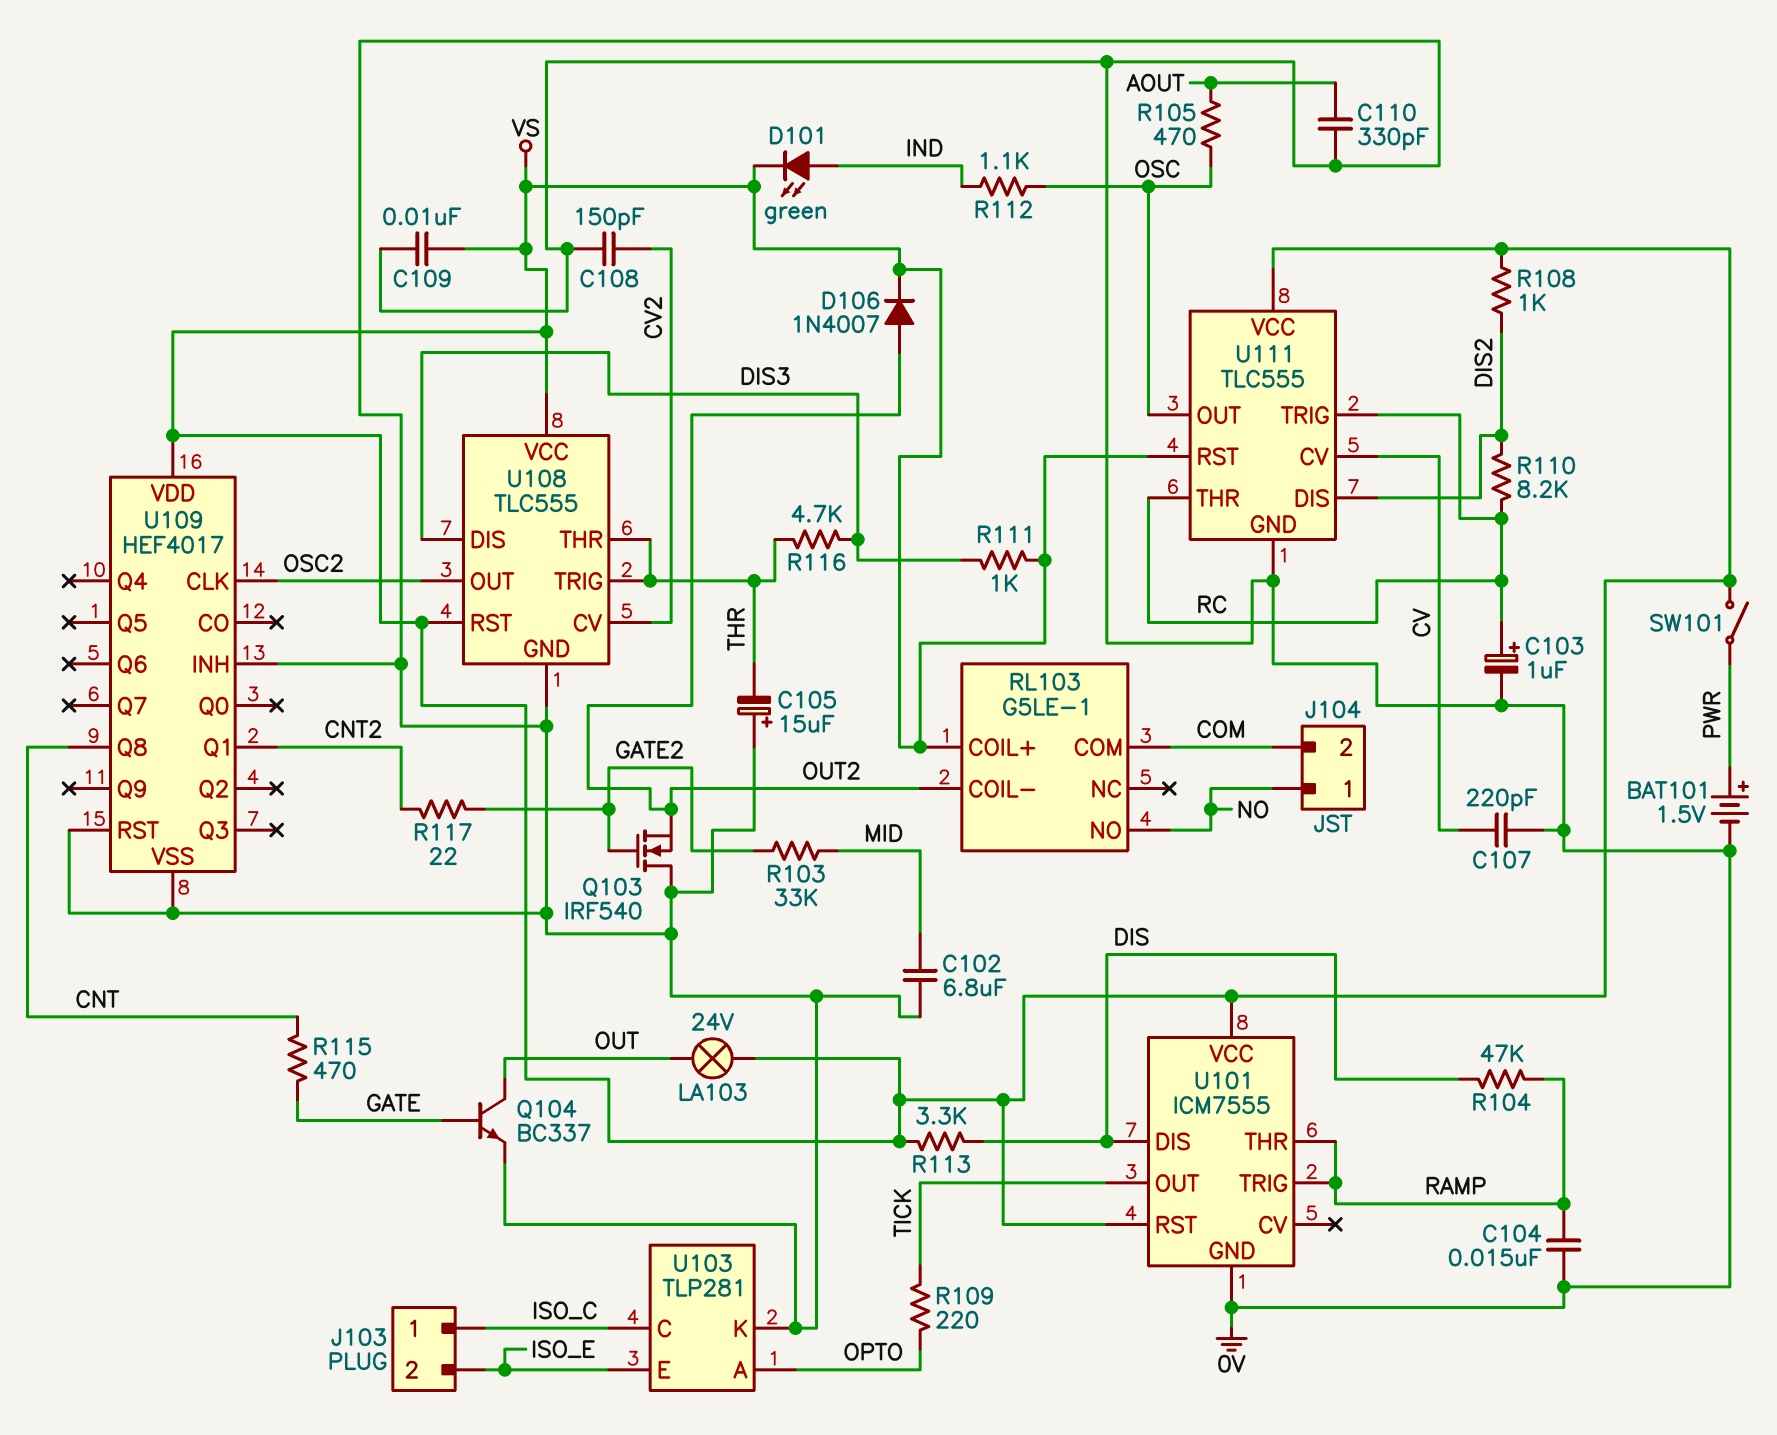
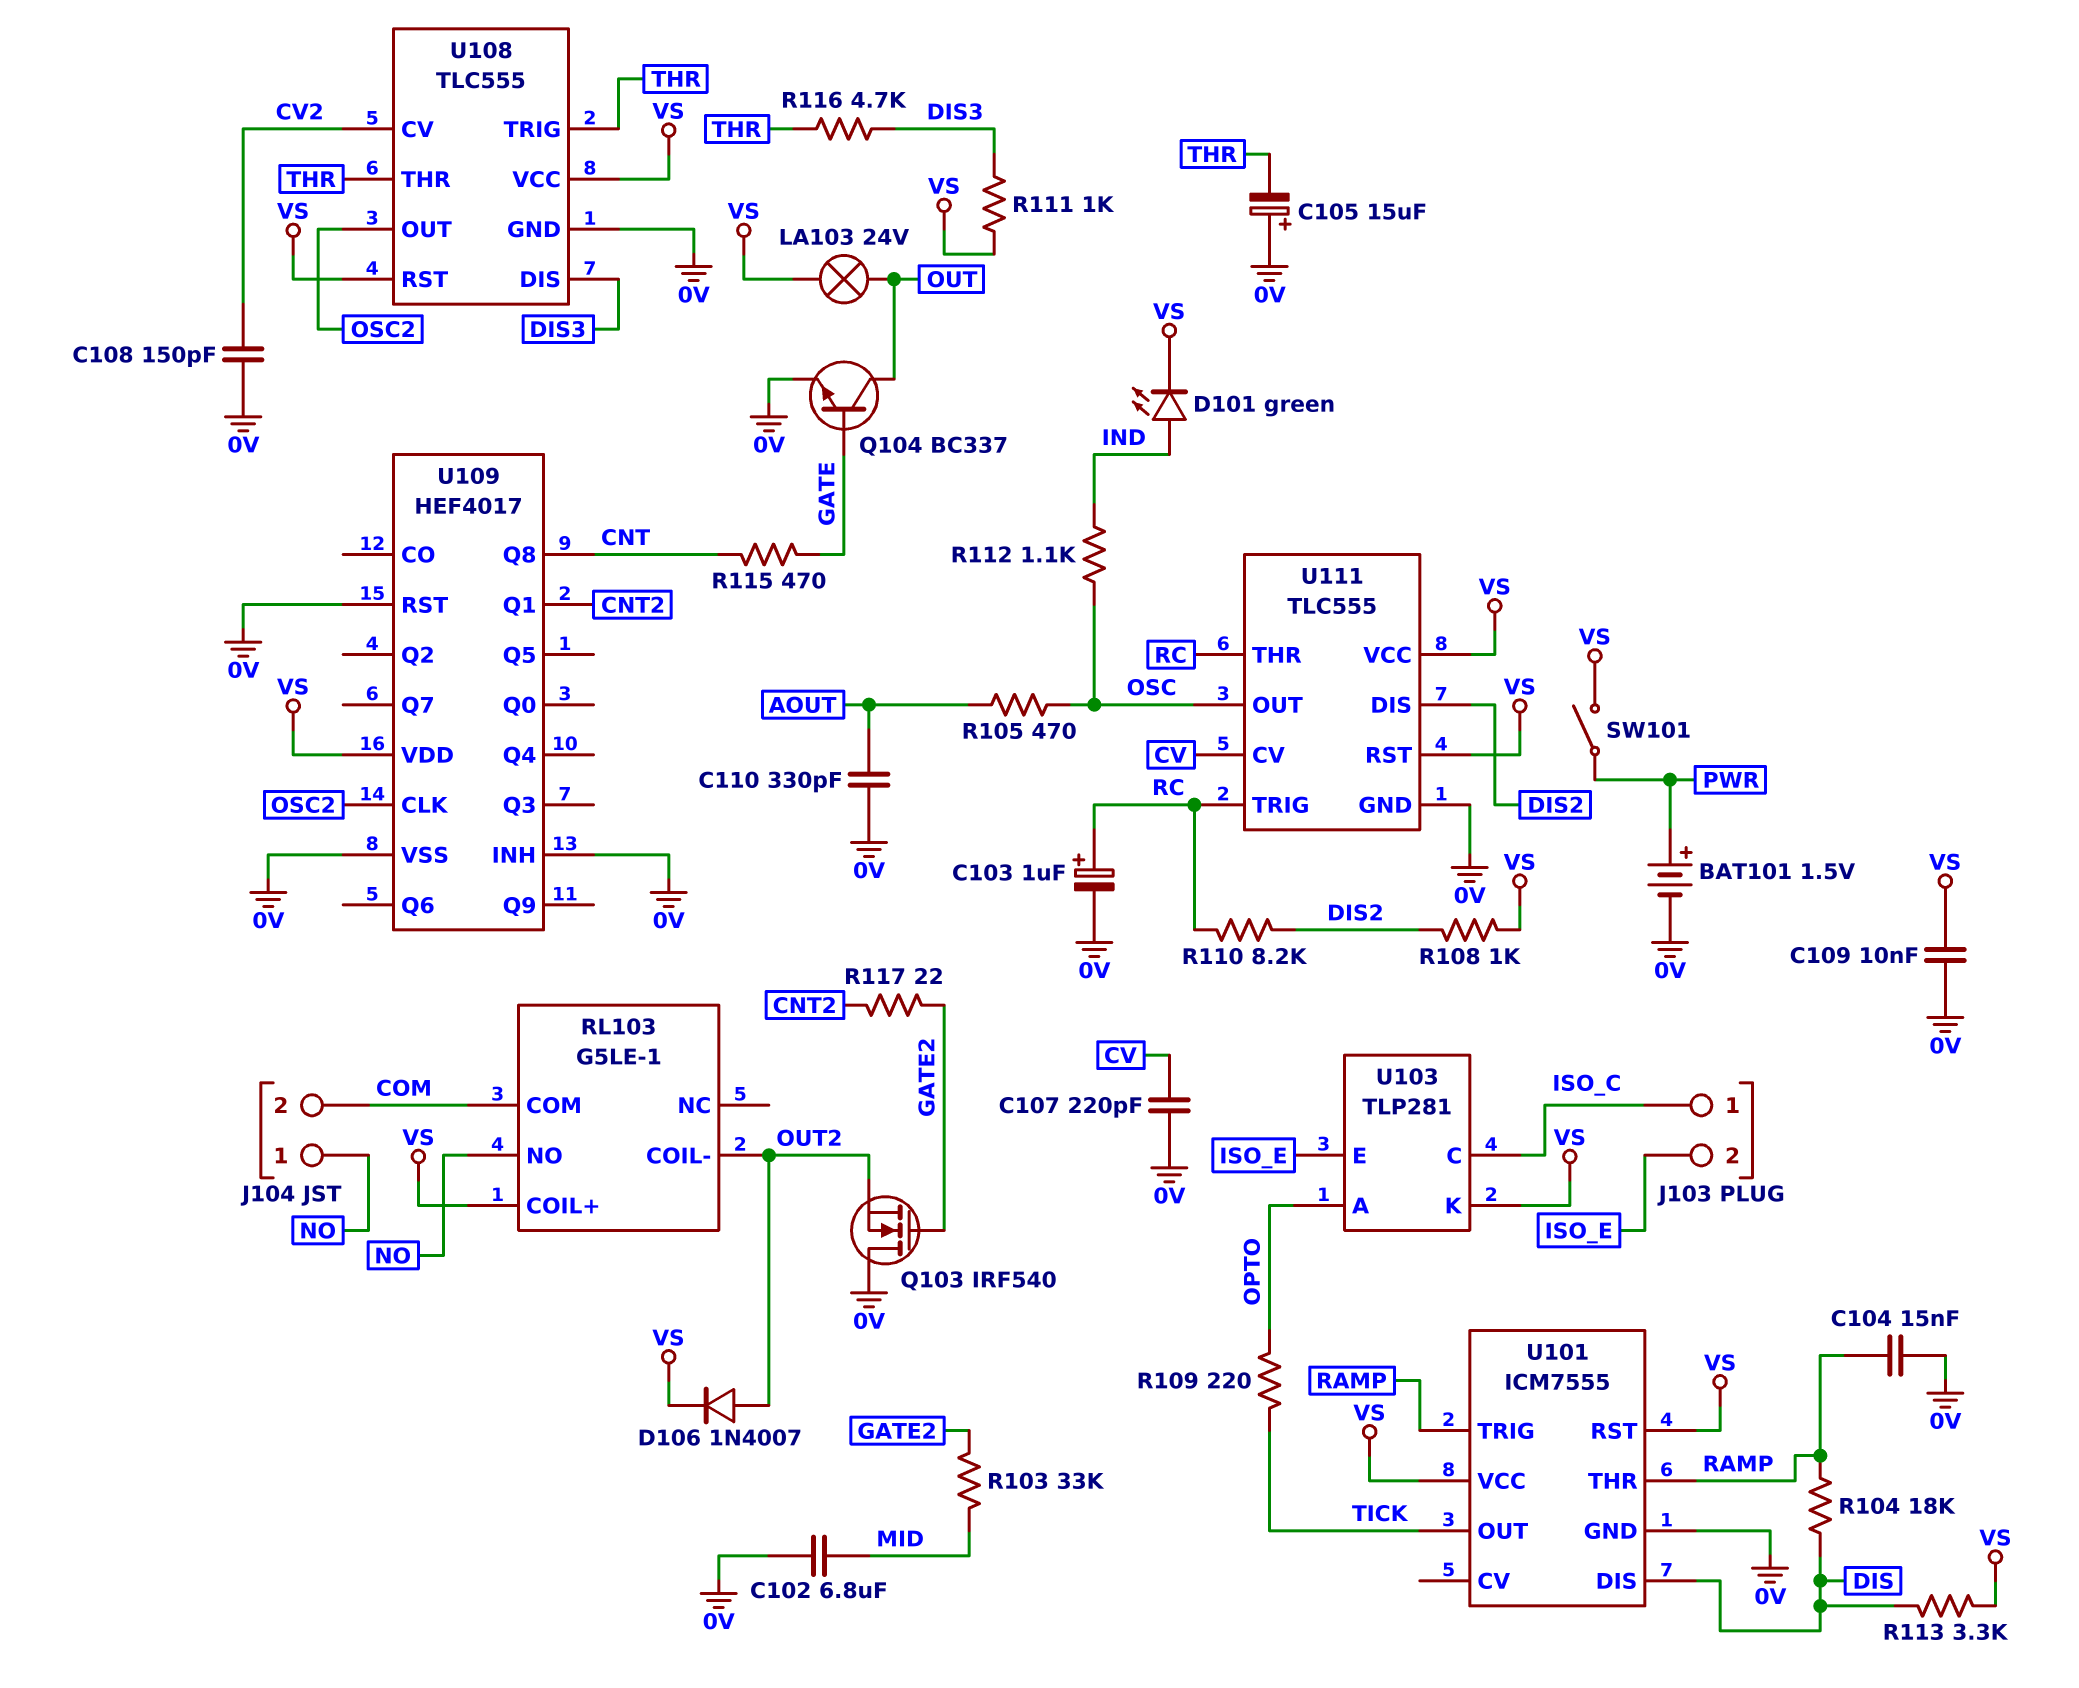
R104: 47k (DIS, RAMP) -> 18k (DIS, RAMP)
U103 pin K: 0V -> VS

